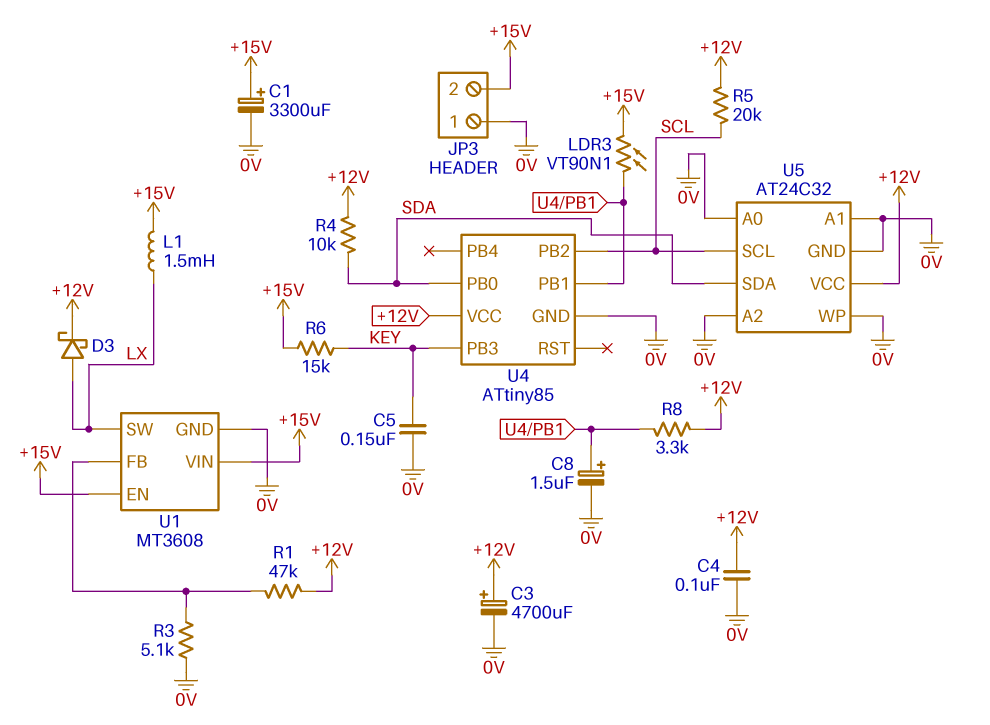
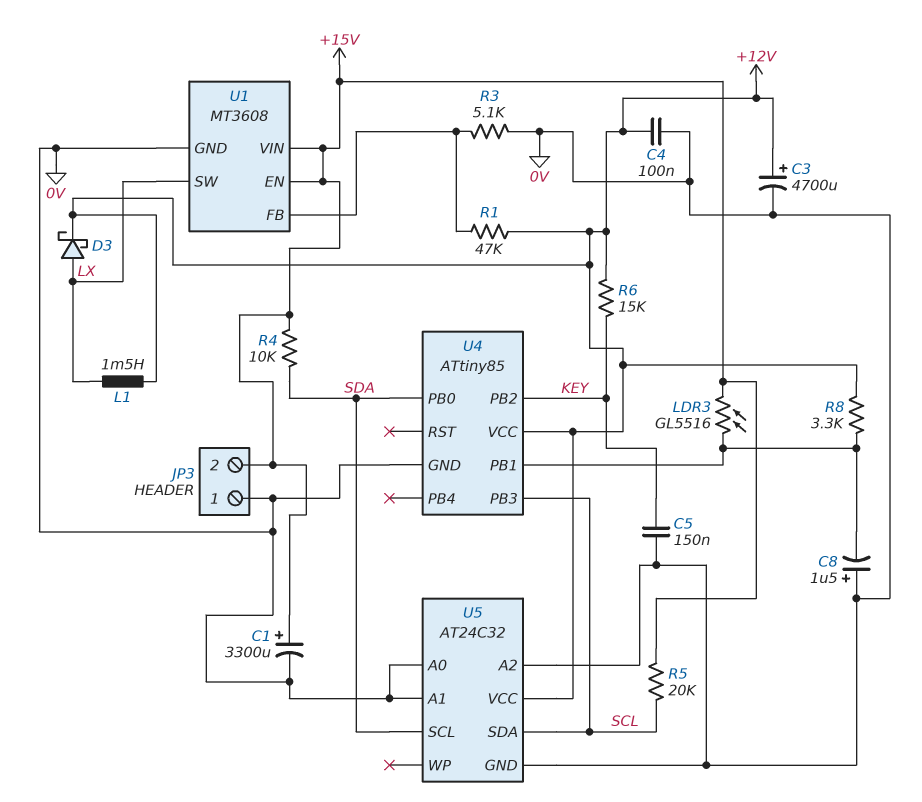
C8: 1.5uF (plus U4/PB1, minus 0V) -> 1.5uF (plus 0V, minus U4/PB1)
L1: 1.5mH (+15V, LX) -> 1.5mH (+12V, LX)
LDR3: VT90N1 (+15V, U4/PB1) -> GL5516 (+15V, U4/PB1)
R4: 10k (+12V, SDA) -> 10k (+15V, SDA)
R5: 20k (+12V, SCL) -> 20k (+15V, SCL)
R6: 15k (+15V, KEY) -> 15k (+12V, KEY)
U4 pin PB2: SCL -> KEY
U4 pin PB3: KEY -> SCL
U5 pin SCL: SCL -> SDA
U5 pin SDA: SDA -> SCL
U5 pin WP: 0V -> none

